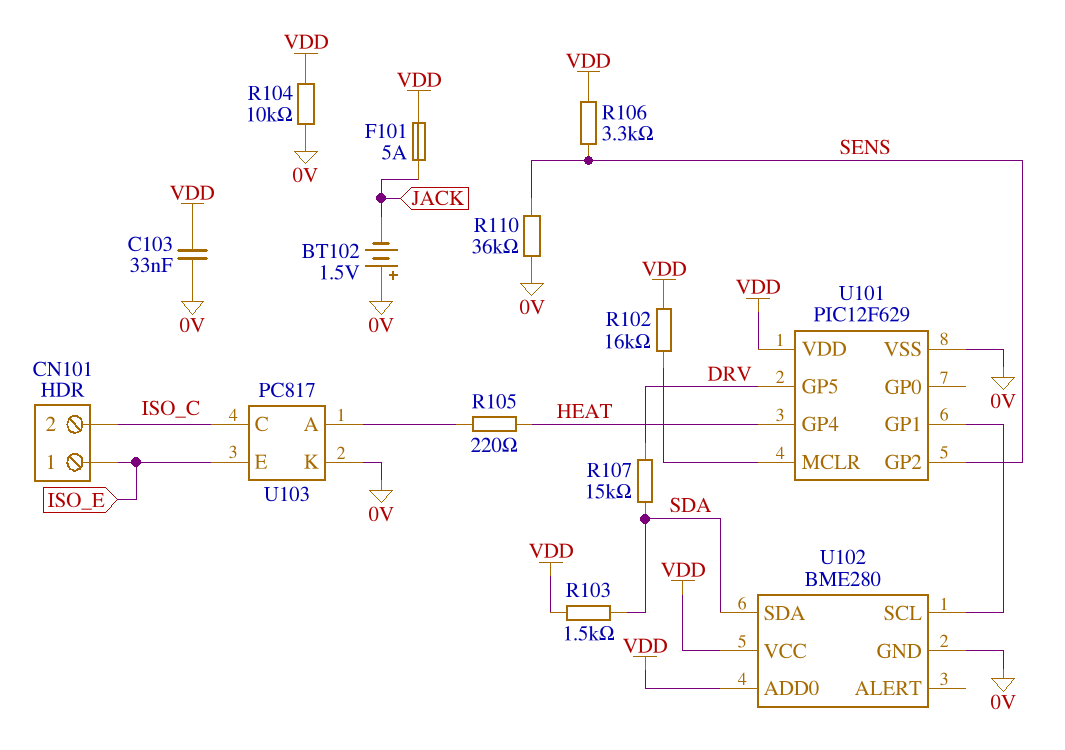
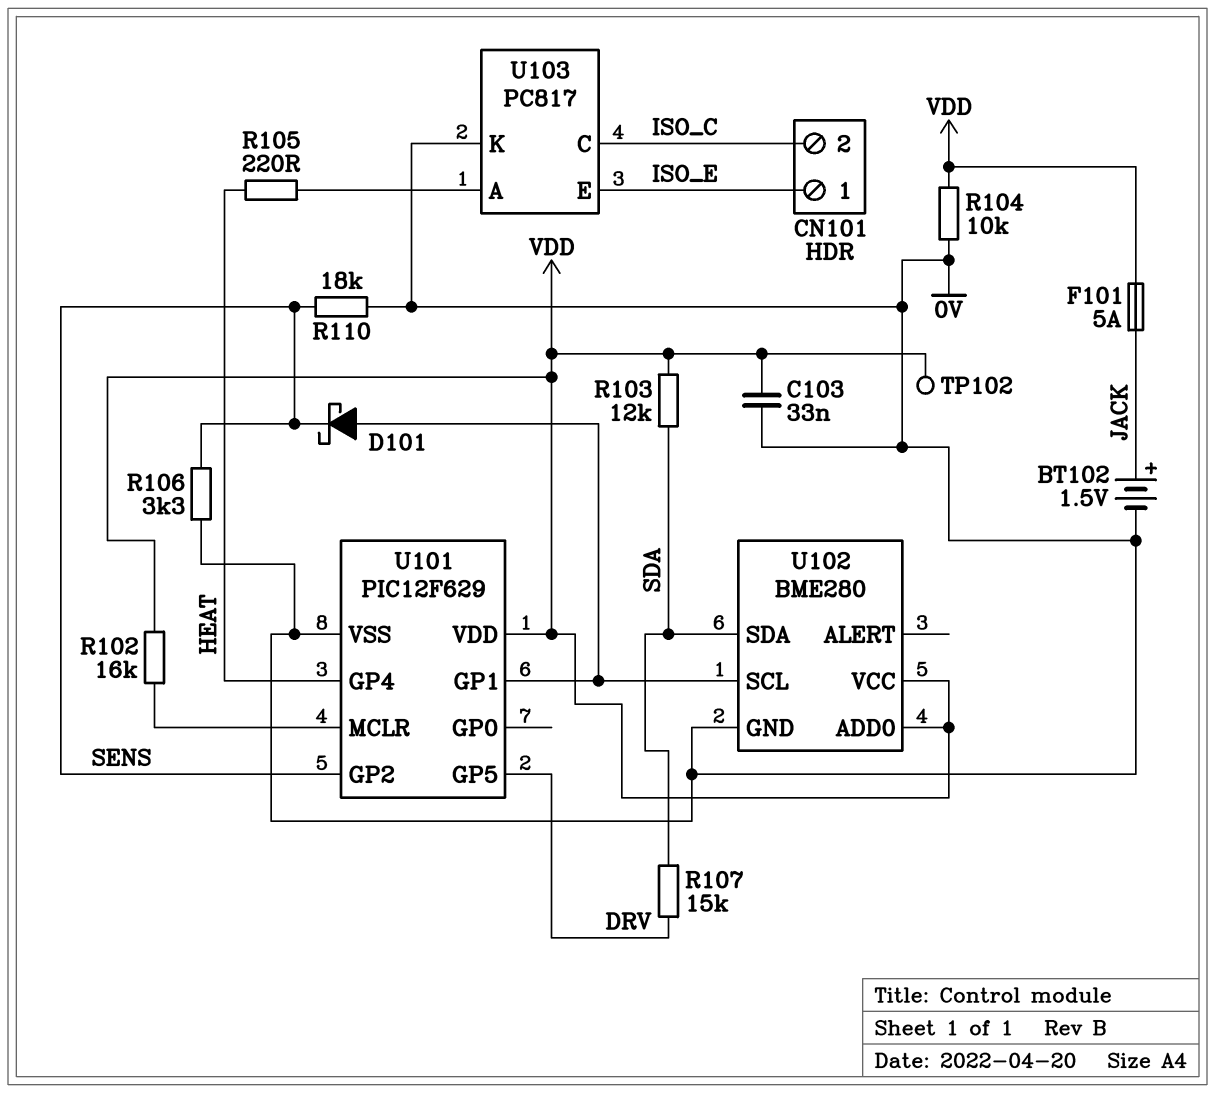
BT102: 1.5V (plus 0V, minus JACK) -> 1.5V (plus JACK, minus 0V)
D101: none -> schottky (A U101/GP1, K SENS)
R103: 1.5k (SDA, VDD) -> 12k (SDA, VDD)
R106: 3.3k (SENS, VDD) -> 3.3k (0V, SENS)
R110: 36k (0V, SENS) -> 18k (0V, SENS)
TP102: none -> test point (VDD)

